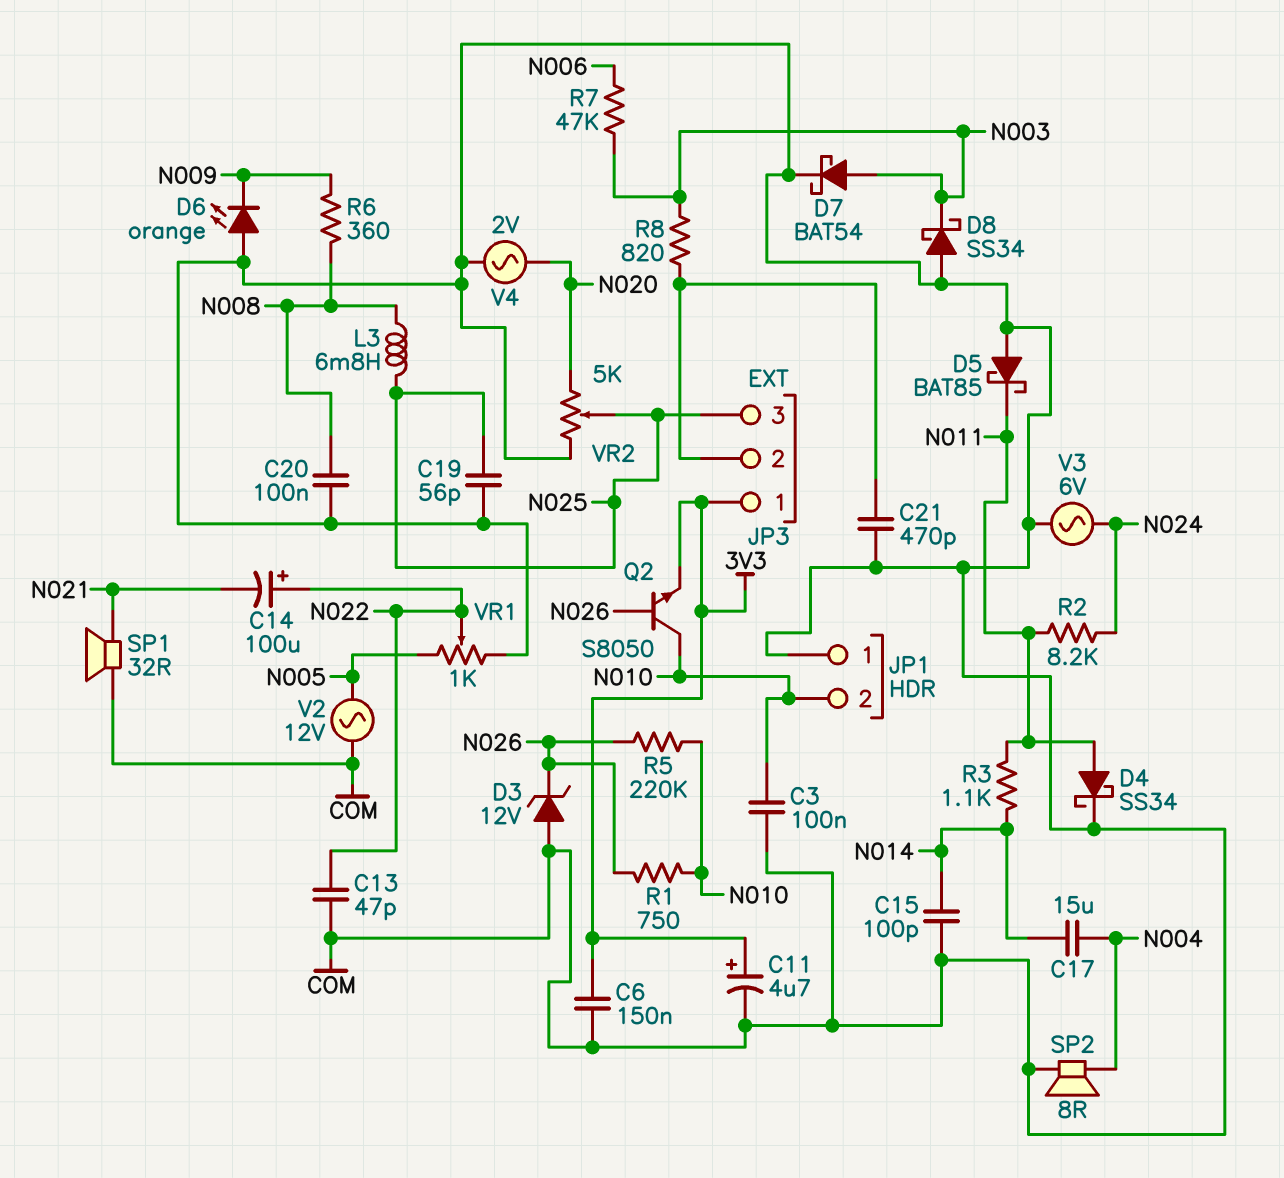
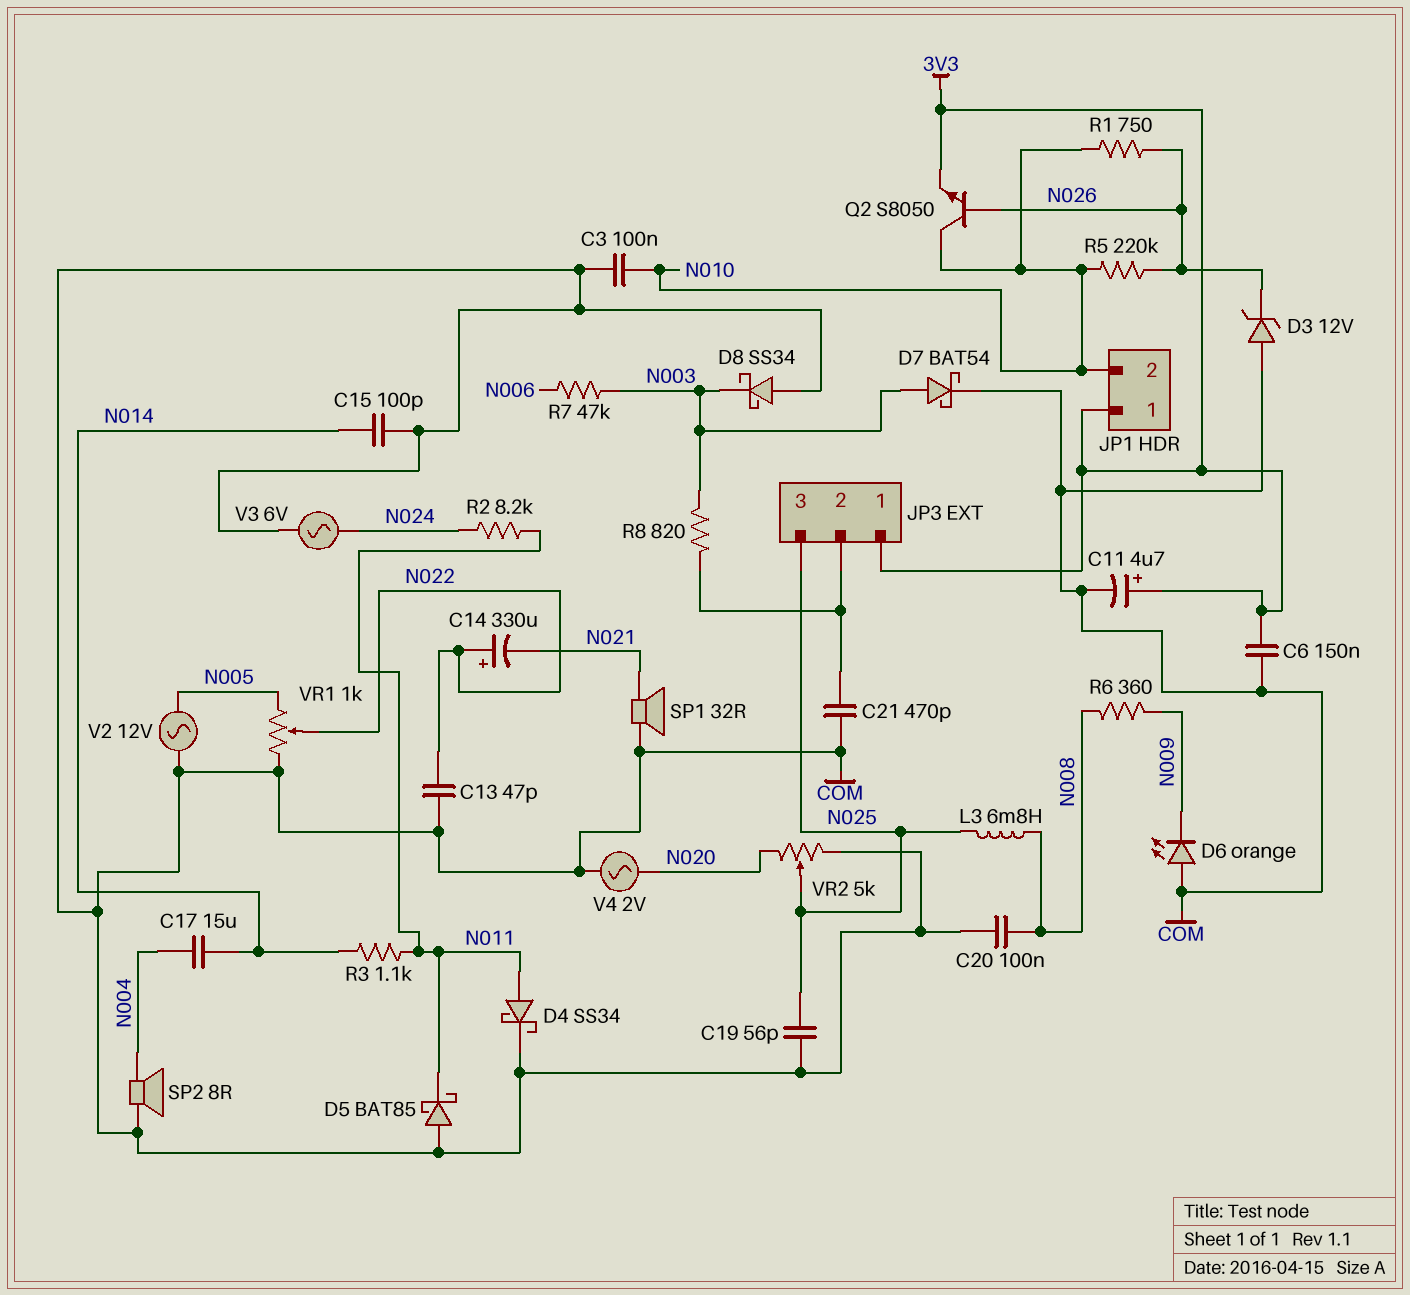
C14: 100uF (plus N022, minus N021) -> 330uF (plus N022, minus N021)
JP1 pin 1: COM -> 3V3

